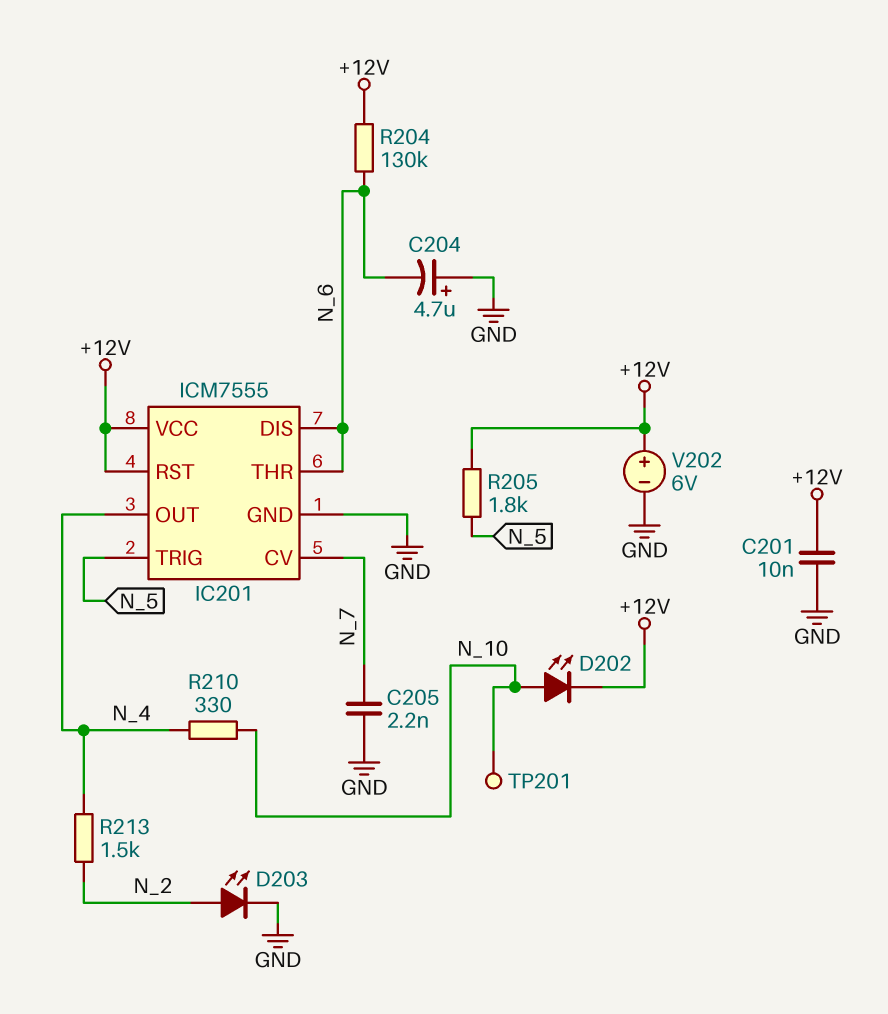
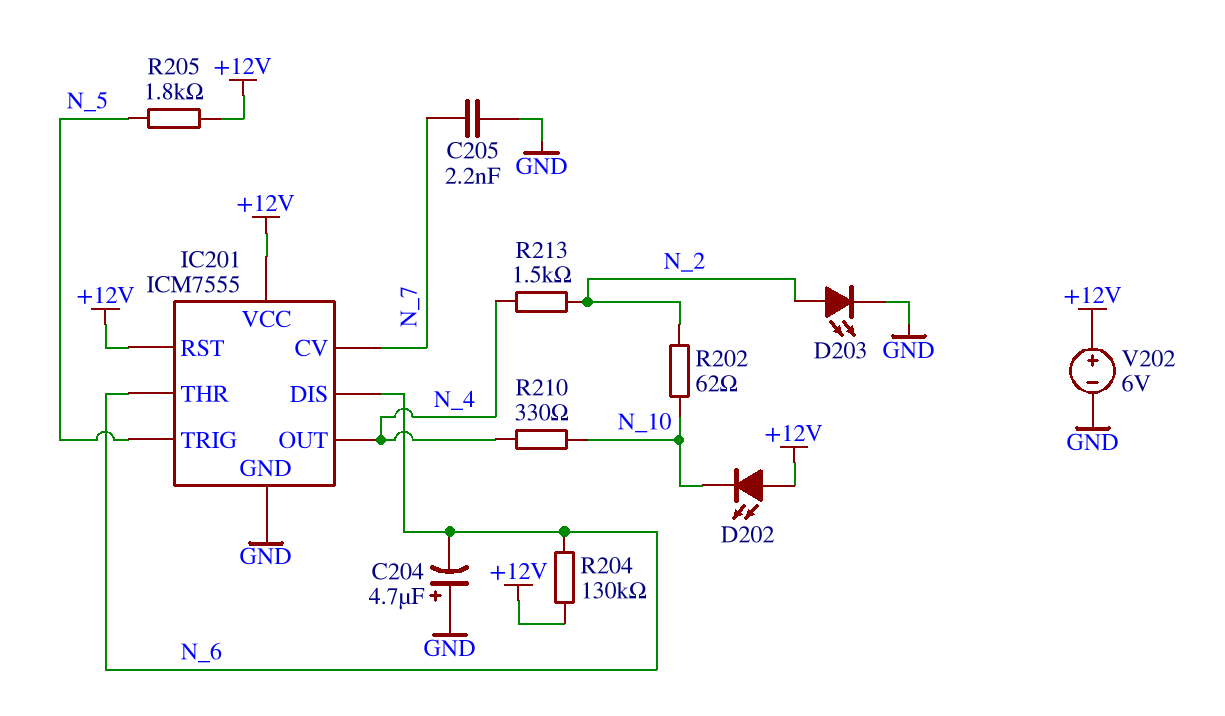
C201: 10nF (+12V, GND) -> none
D202: LED (A N_10, K +12V) -> LED (A +12V, K N_10)
R202: none -> 62 (N_2, N_10)
TP201: test point (N_10) -> none

